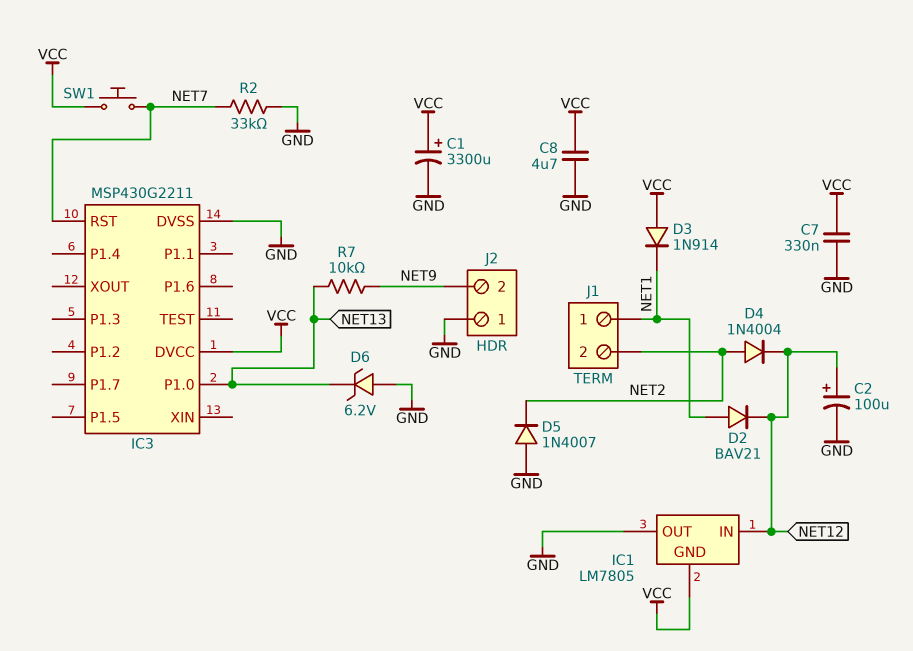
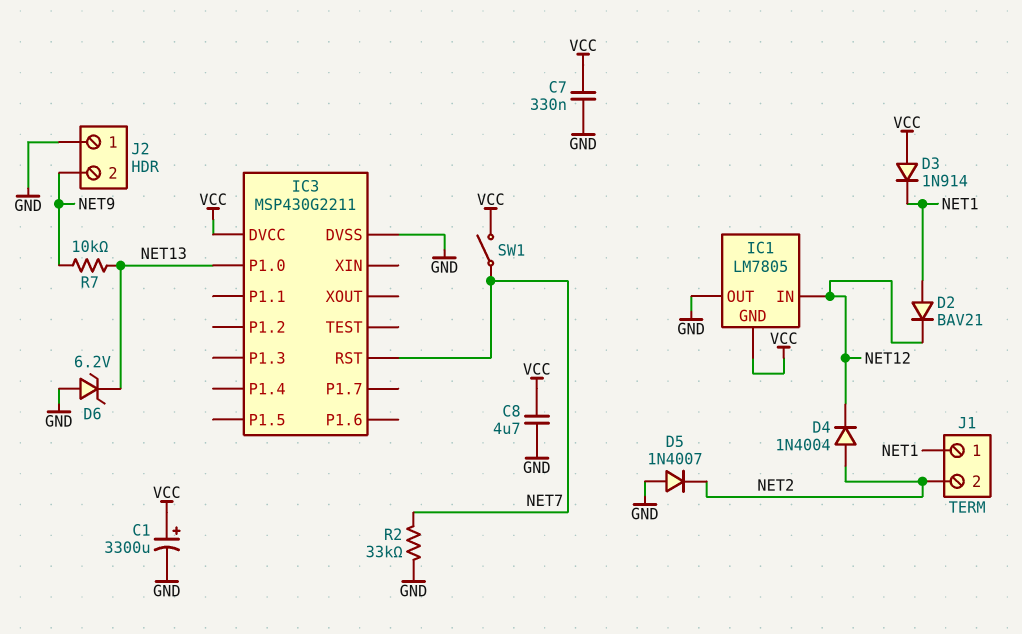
C2: 100uF (plus NET12, minus GND) -> none
SW1: button (NET7, VCC) -> switch (NET7, VCC)

